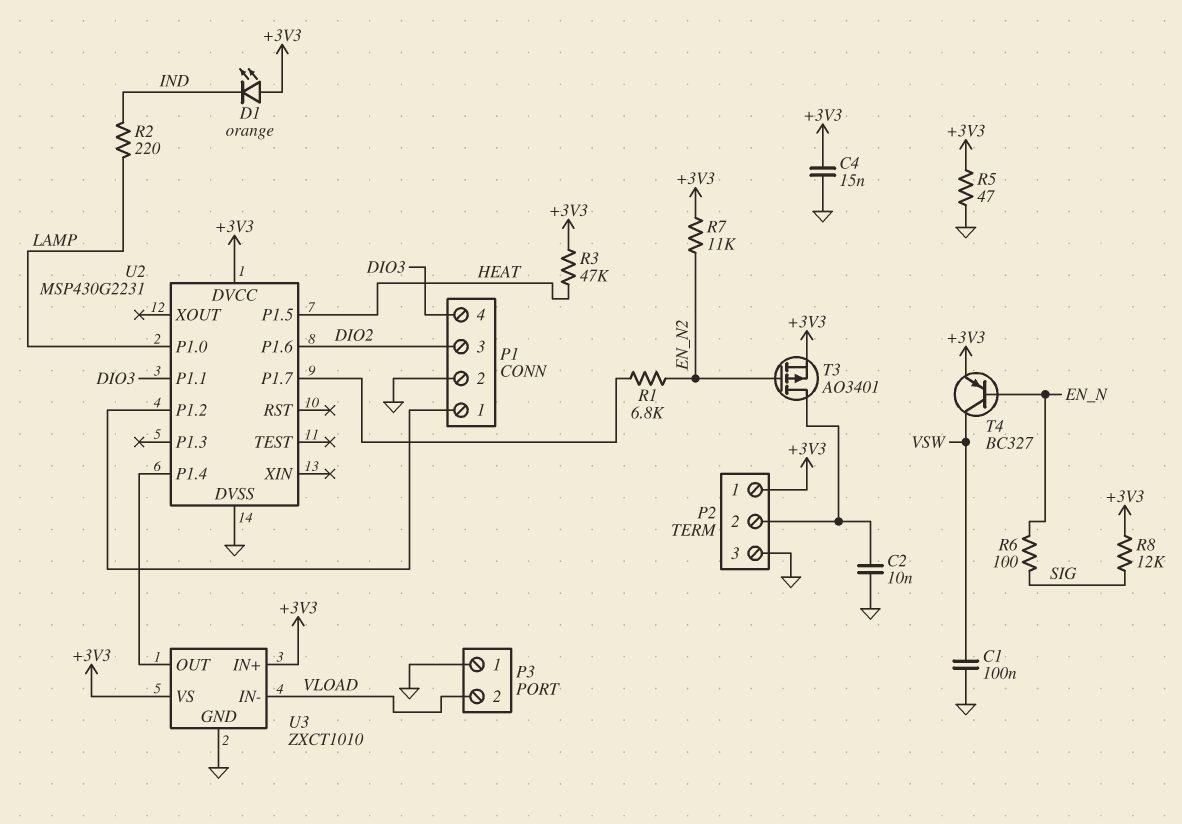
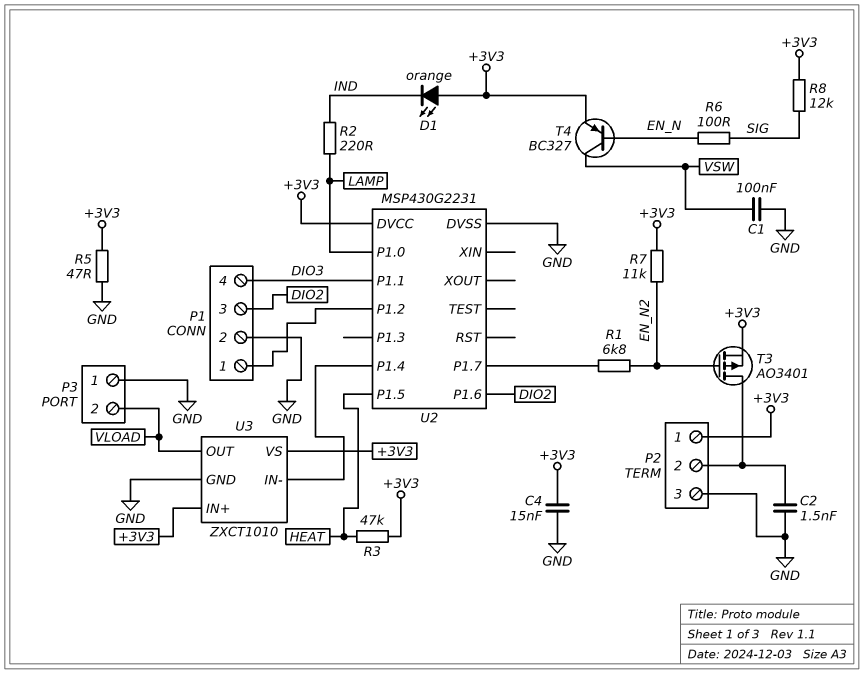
C2: 10nF (GND, P2/2) -> 1.5nF (GND, P2/2)
U3 pin IN-: VLOAD -> U2/P1.4
U3 pin OUT: U2/P1.4 -> VLOAD

